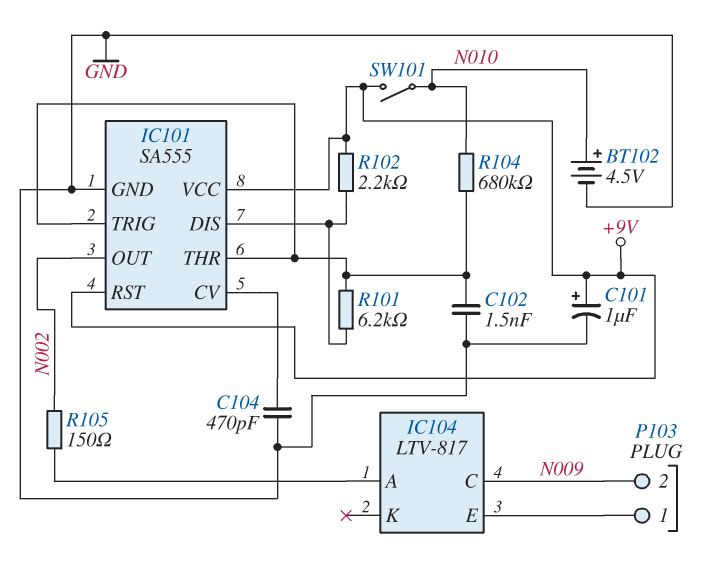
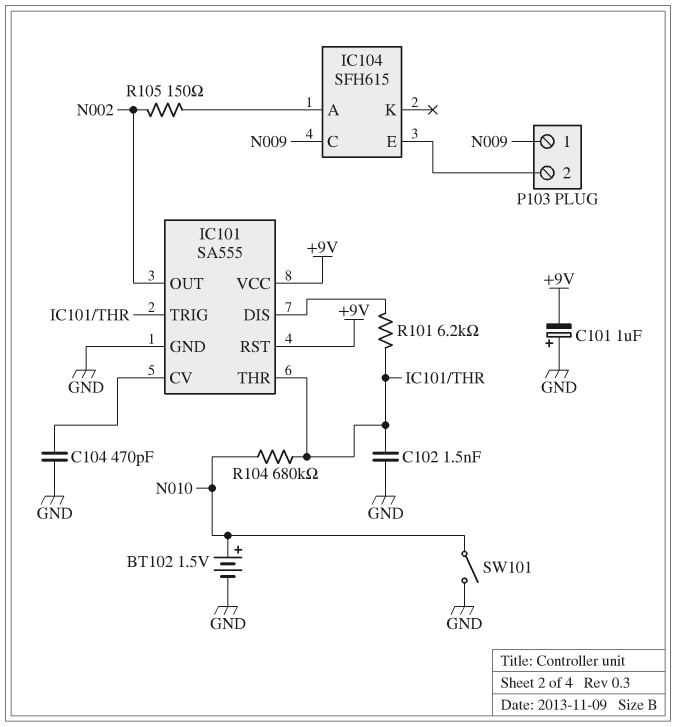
BT102: 4.5V (plus N010, minus GND) -> 1.5V (plus N010, minus GND)
C101: 1uF (plus +9V, minus GND) -> 1uF (plus GND, minus +9V)
IC104: LTV-817 -> SFH615
P103 pin 1: IC104/E -> N009
P103 pin 2: N009 -> IC104/E
R102: 2.2k (+9V, IC101/DIS) -> none
SW101: switch (+9V, N010) -> switch (GND, N010)

